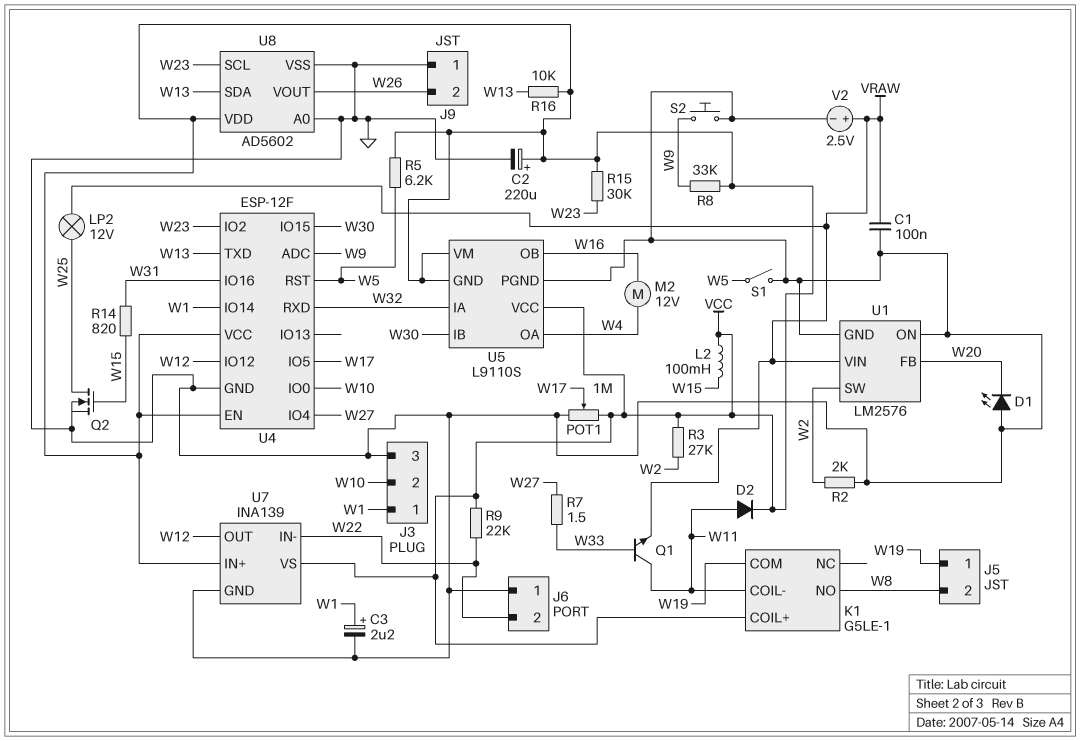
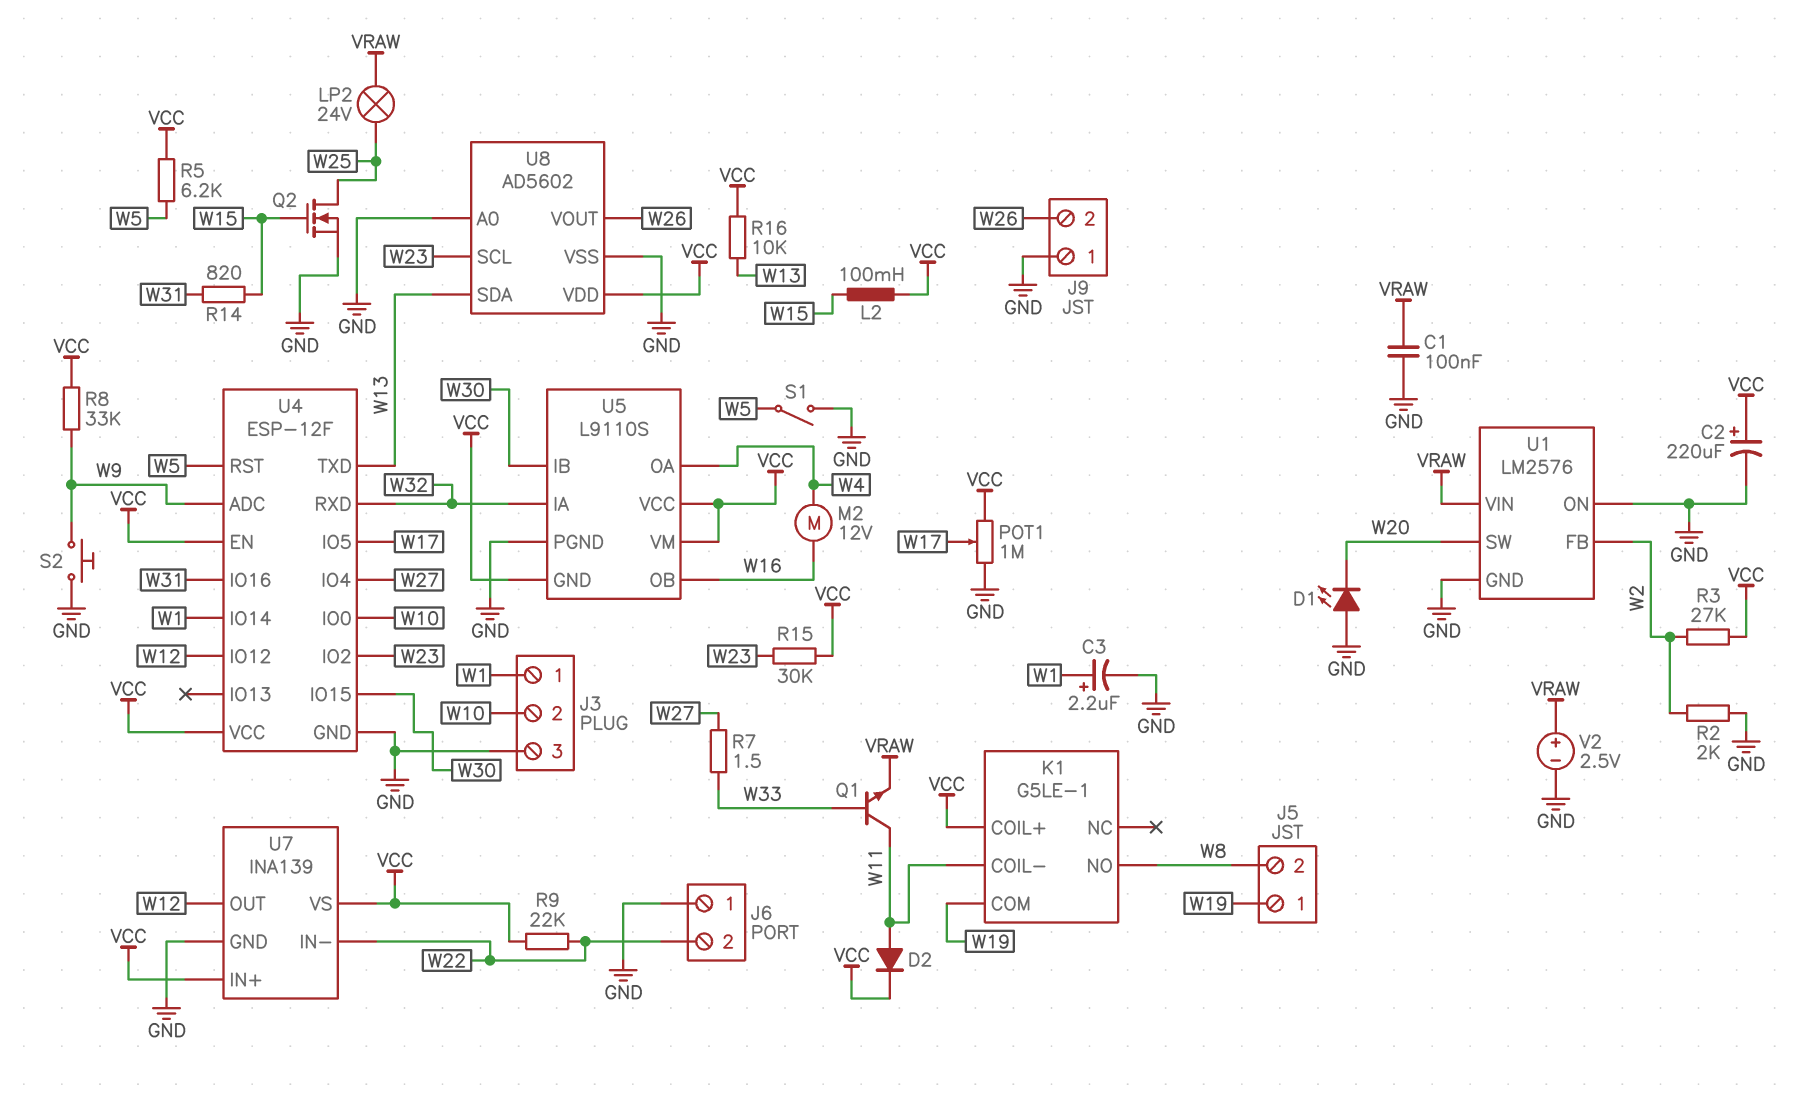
LP2: lamp 12V (VRAW, W25) -> lamp 24V (VRAW, W25)
U1 pin FB: W20 -> W2
U1 pin SW: W2 -> W20

